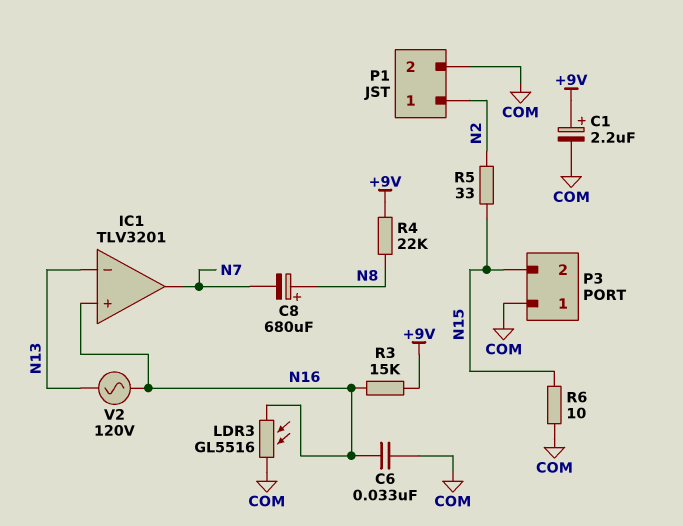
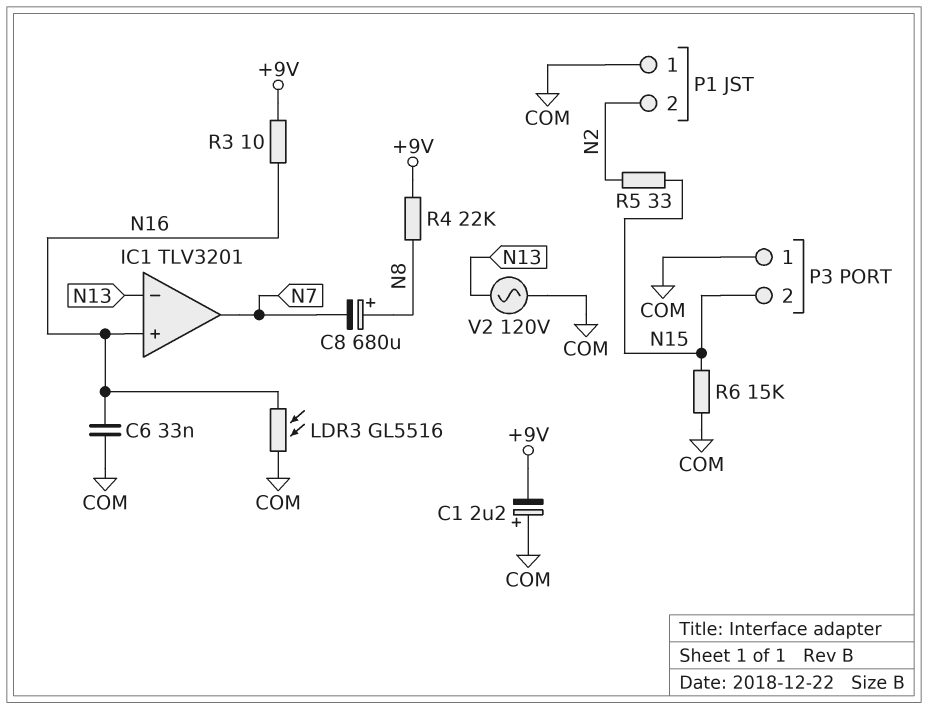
C1: 2.2uF (plus +9V, minus COM) -> 2.2uF (plus COM, minus +9V)
P1 pin 1: N2 -> COM
P1 pin 2: COM -> N2
R3: 15k (+9V, N16) -> 10 (+9V, N16)
R6: 10 (COM, N15) -> 15k (COM, N15)
V2: AC 120V (N13, N16) -> AC 120V (COM, N13)

